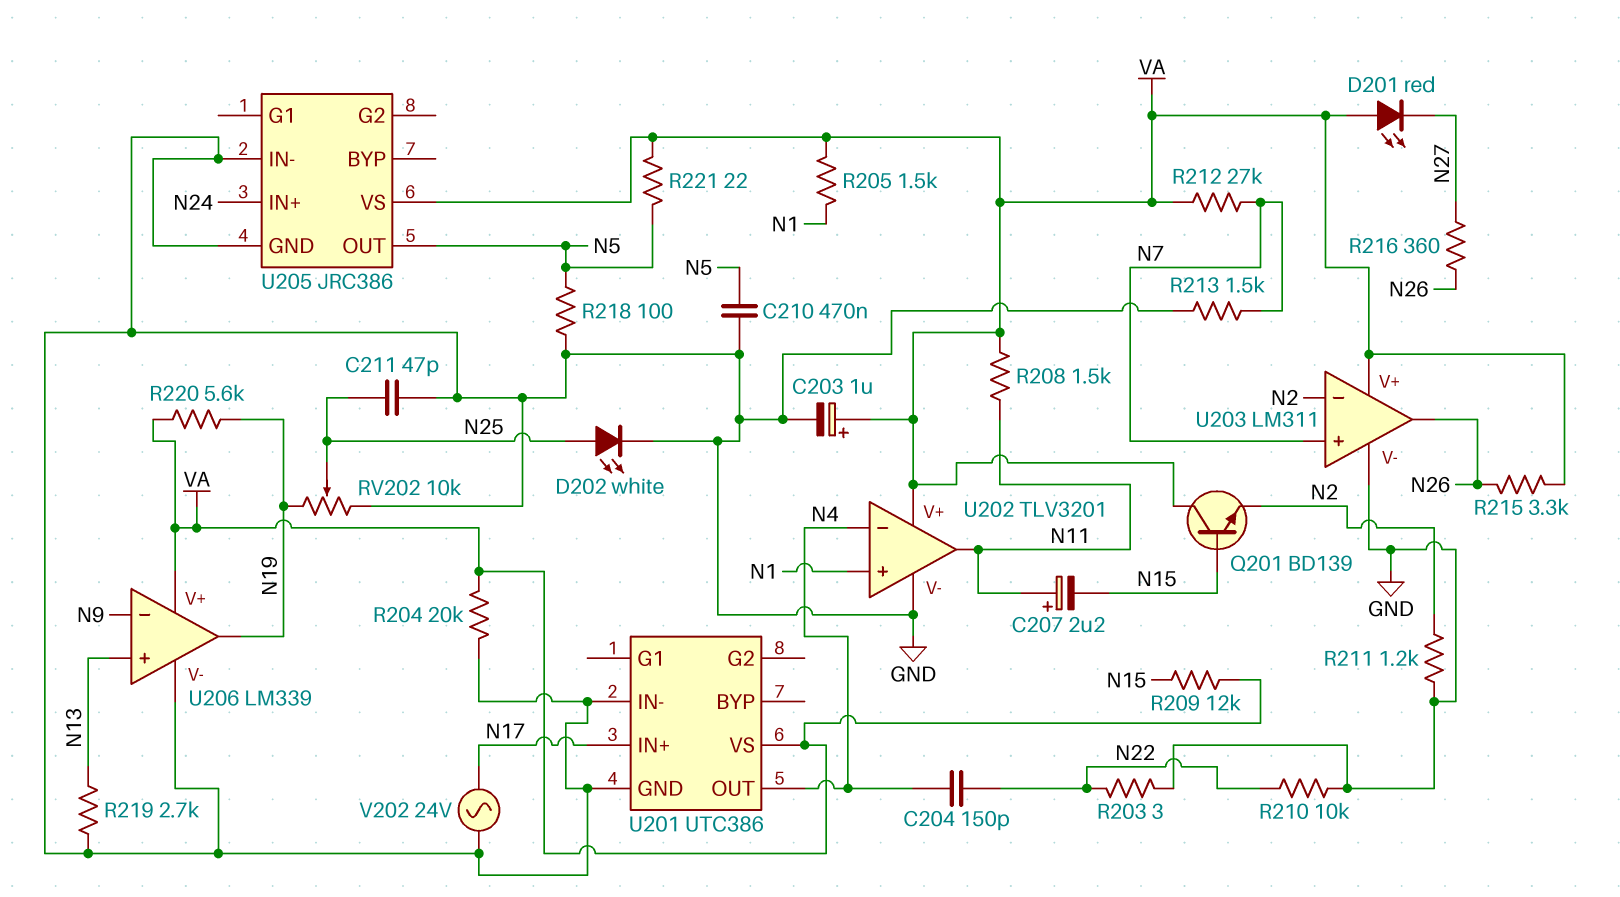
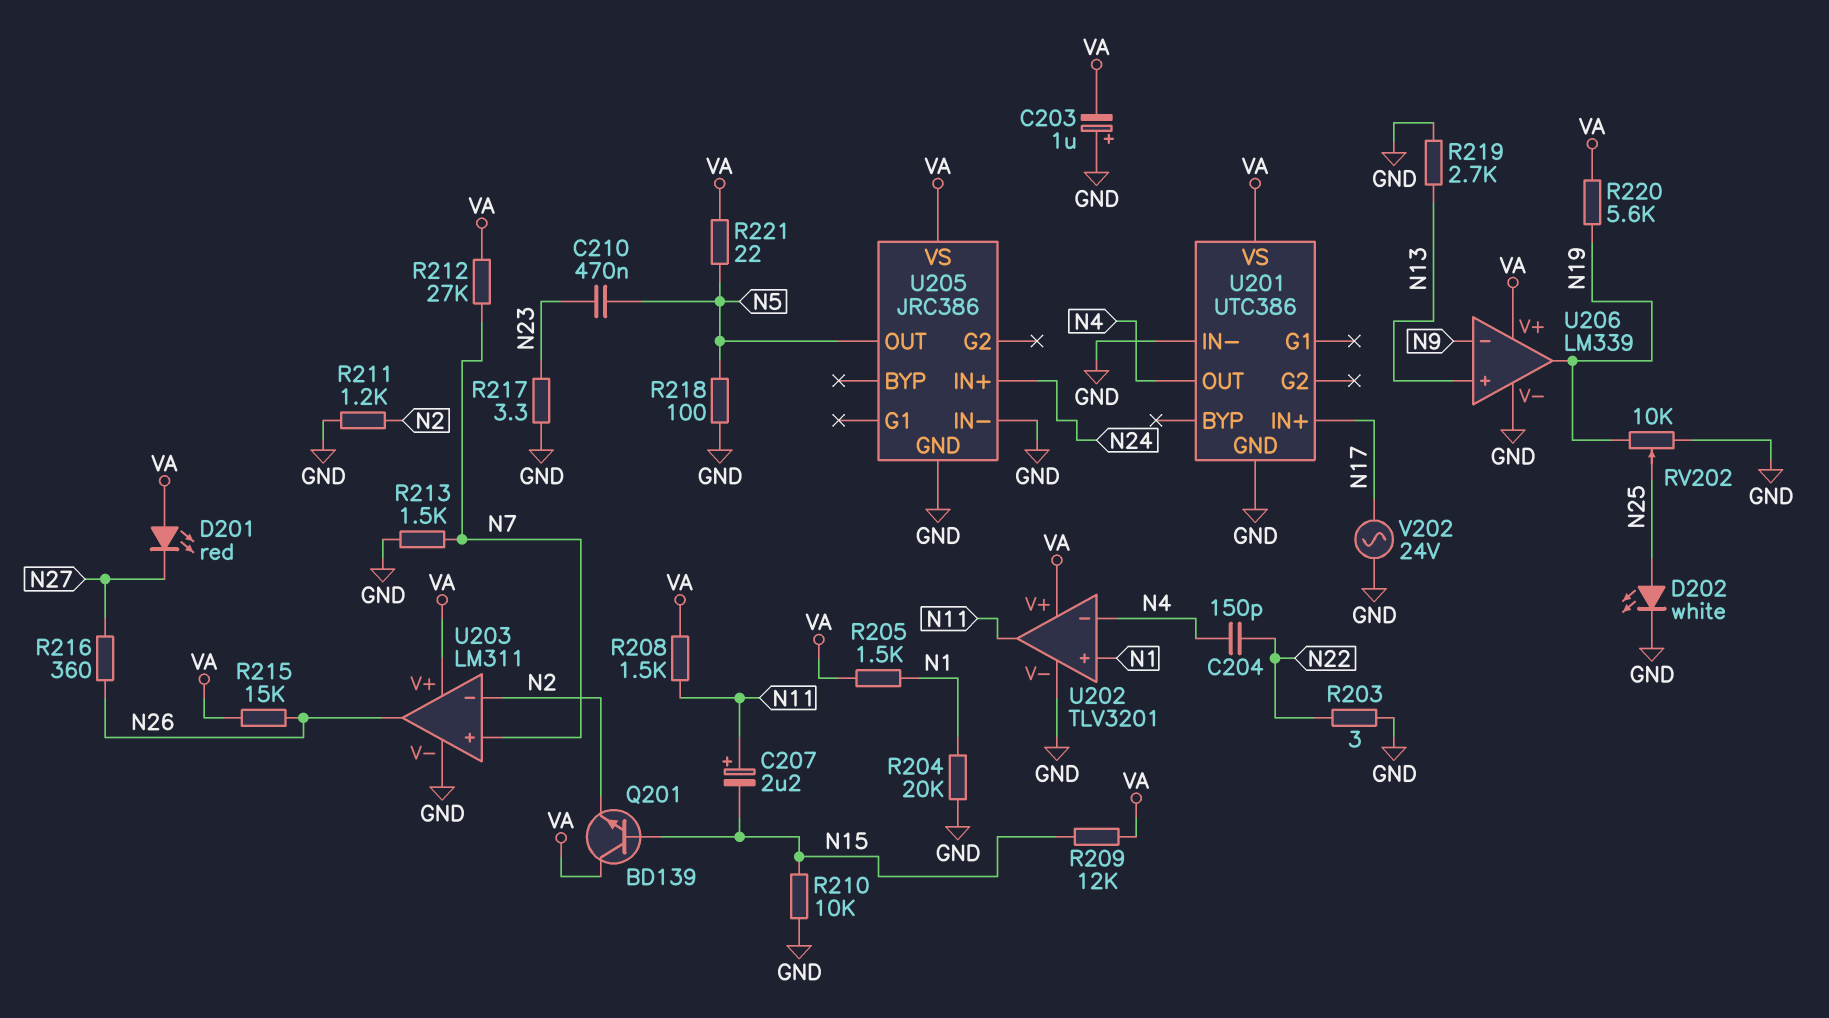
C203: 1uF (plus VA, minus GND) -> 1uF (plus GND, minus VA)
C210: 470nF (GND, N5) -> 470nF (N5, N23)
C211: 47pF (GND, N25) -> none
R204: 20k (GND, VA) -> 20k (GND, N1)
R210: 10k (GND, N22) -> 10k (GND, N15)
R215: 3.3k (N26, VA) -> 15k (N26, VA)
R217: none -> 3.3 (GND, N23)

